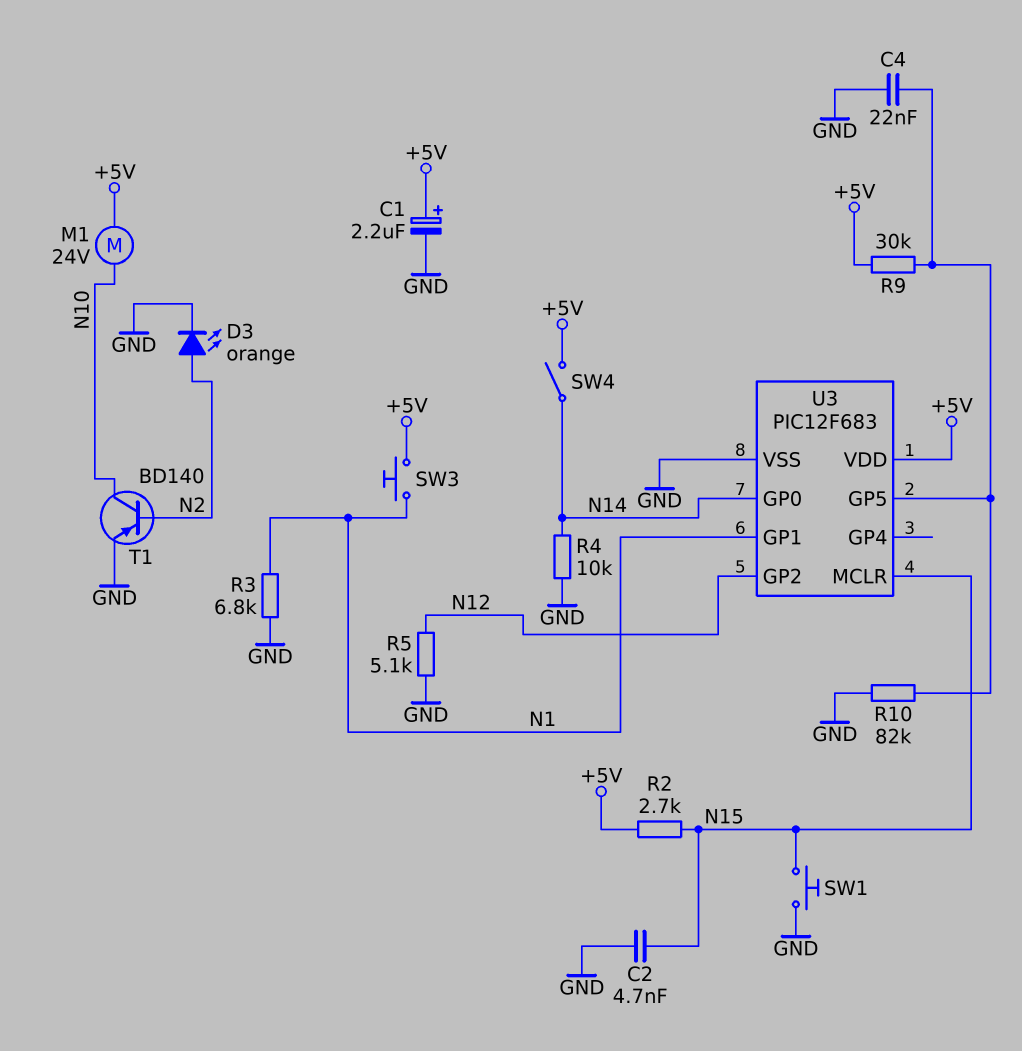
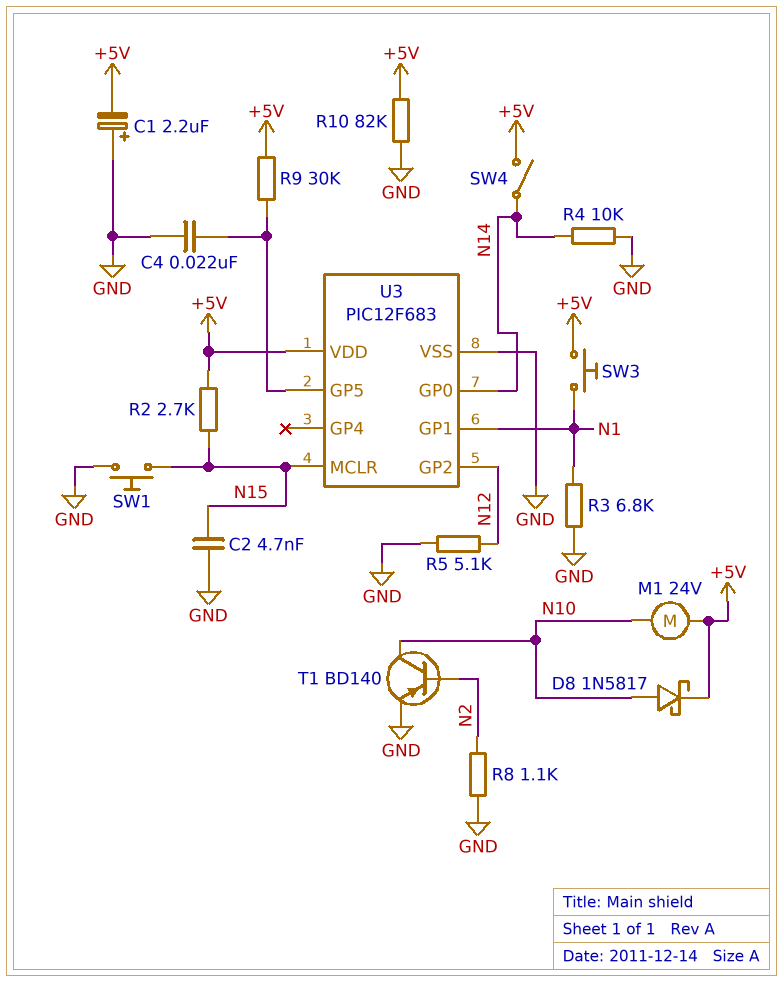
C1: 2.2uF (plus +5V, minus GND) -> 2.2uF (plus GND, minus +5V)
D3: LED orange (A N2, K GND) -> none
D8: none -> schottky 1N5817 (A N10, K +5V)
R8: none -> 1.1k (GND, N2)
R10: 82k (GND, U3/GP5) -> 82k (+5V, GND)

